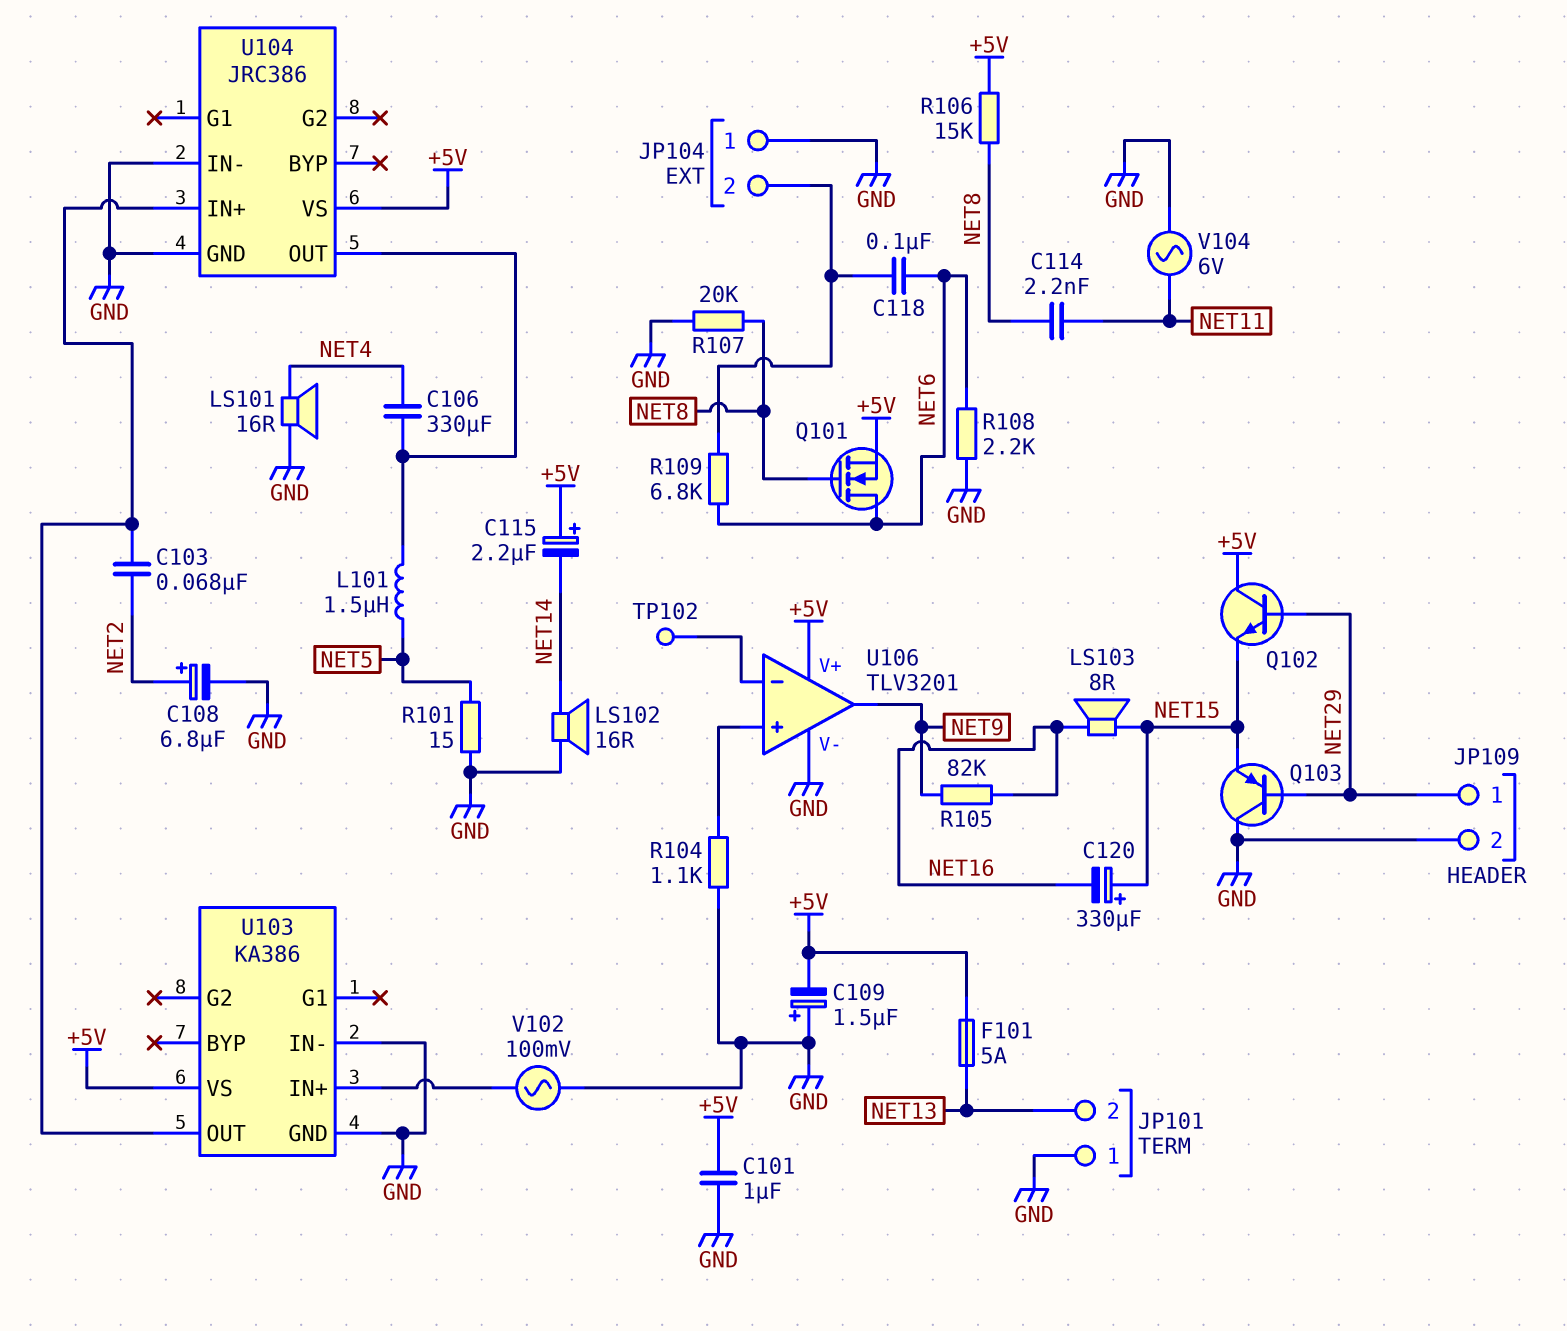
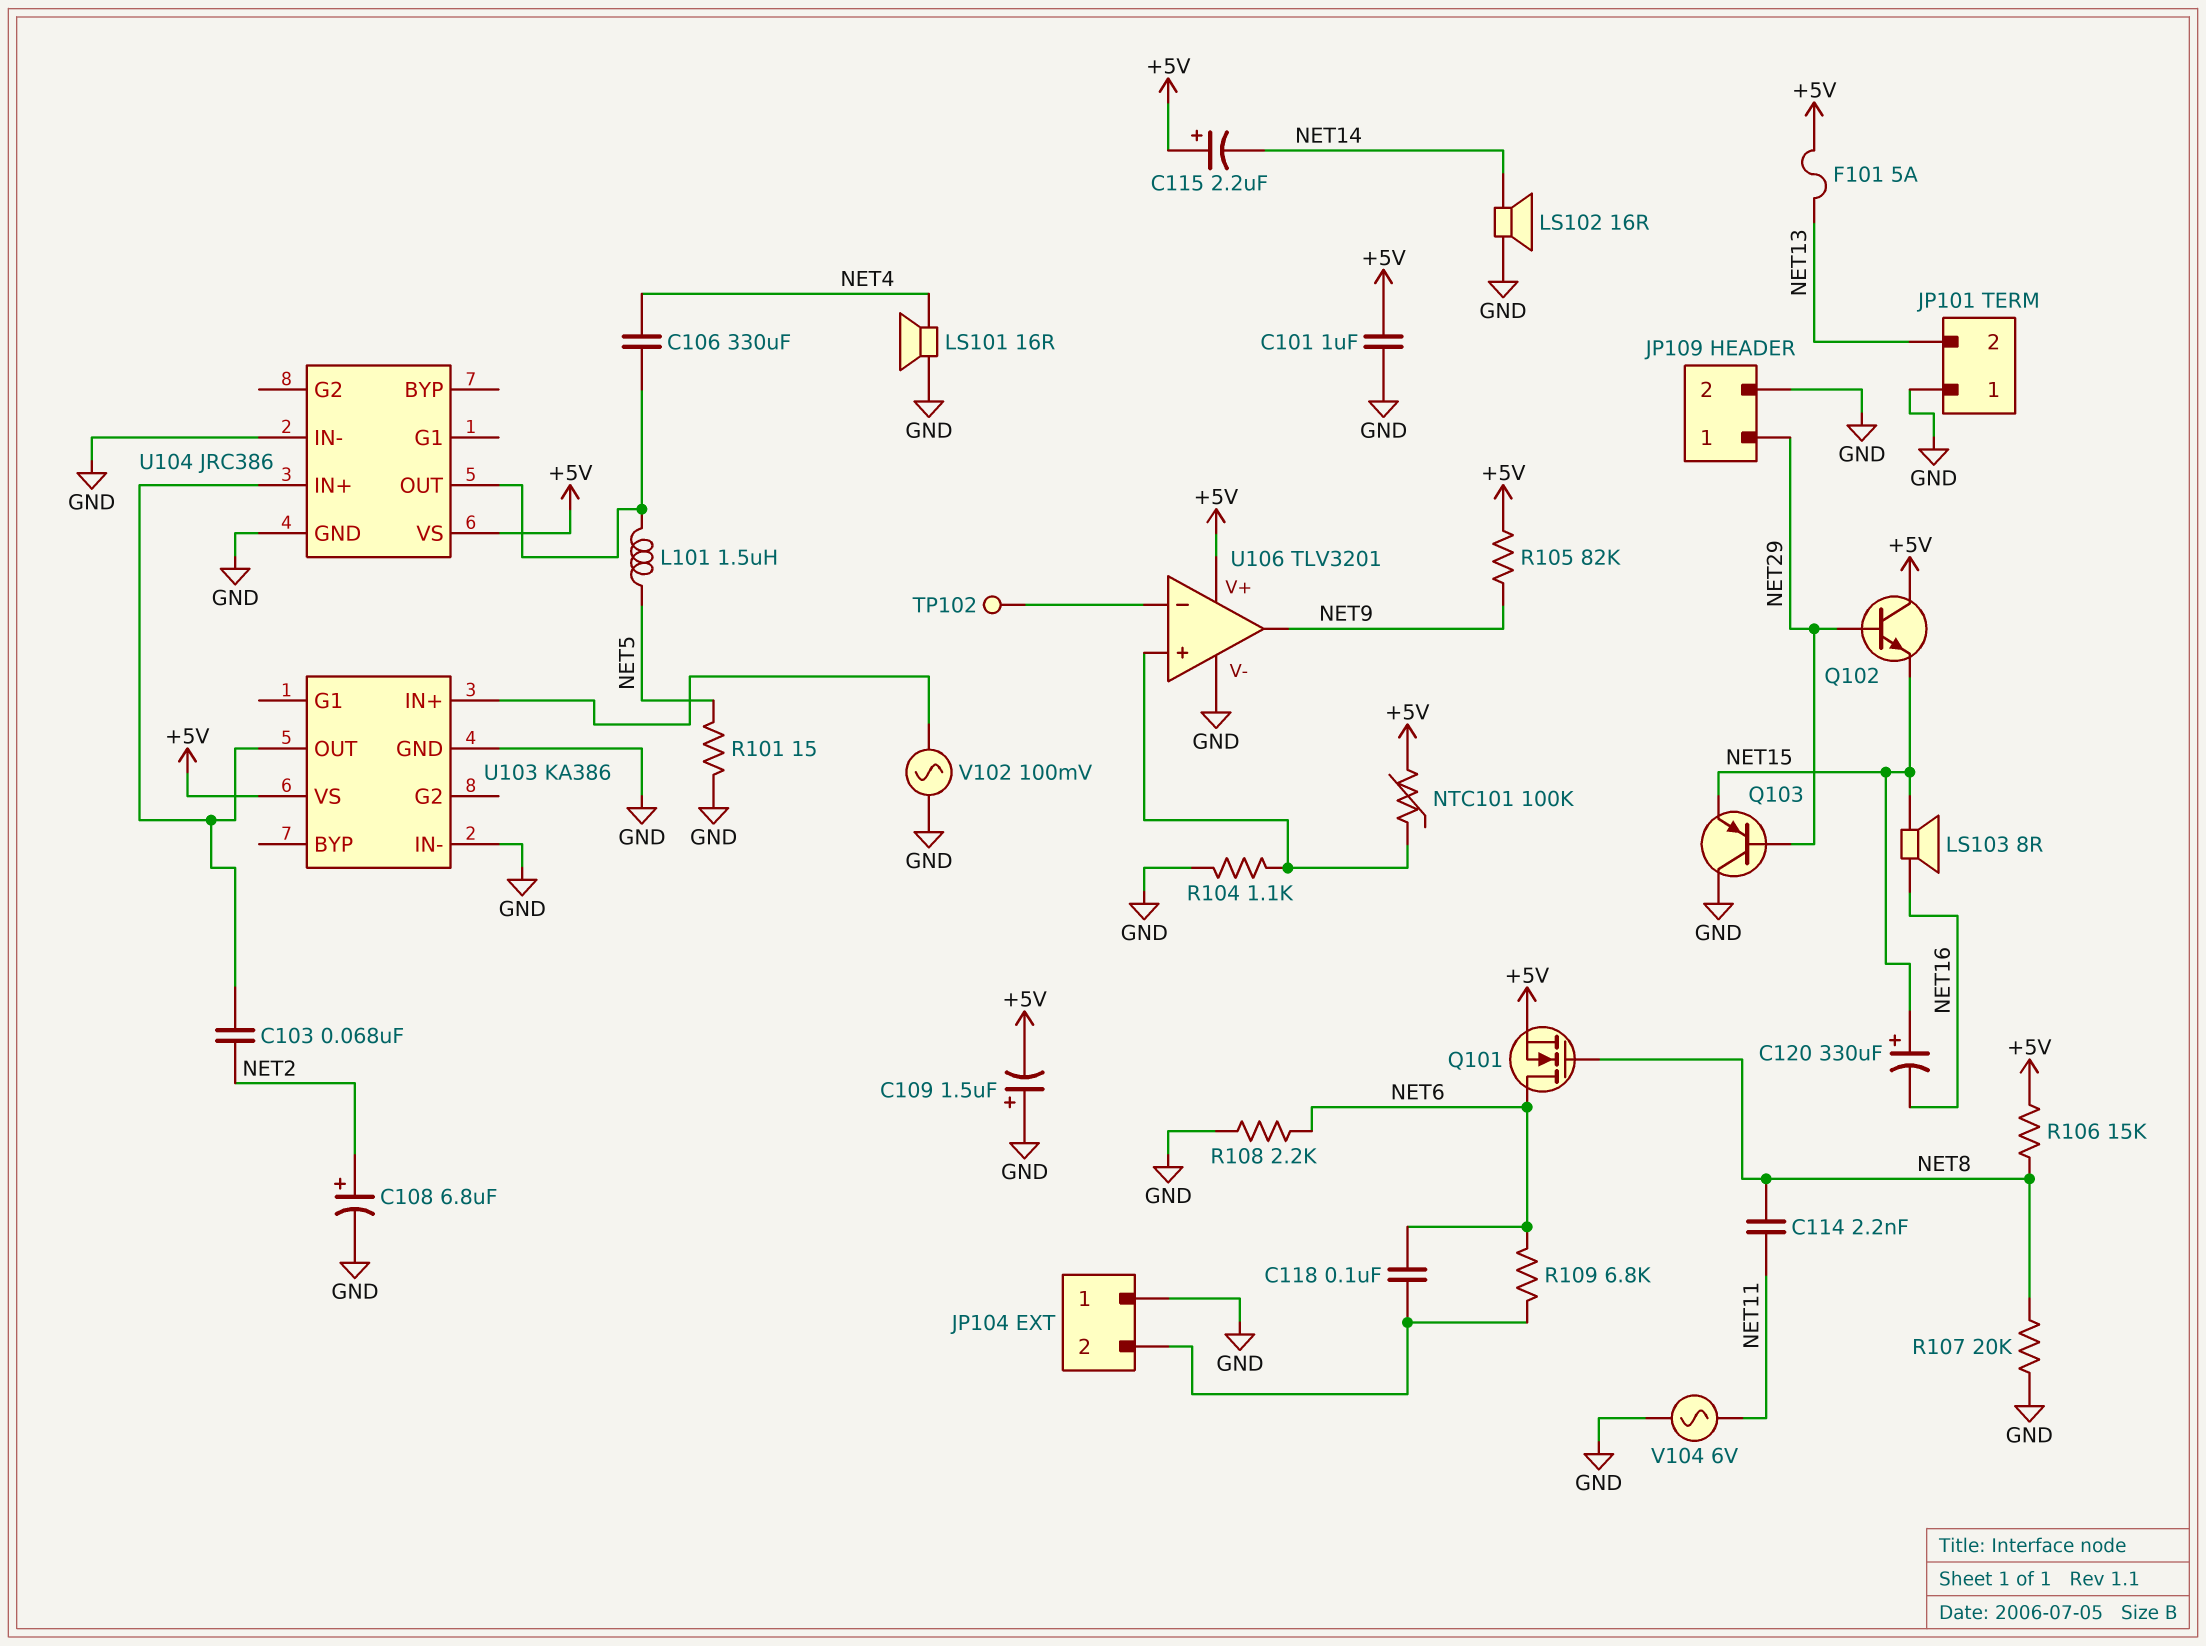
NTC101: none -> 100k (+5V, U106/in+)
R105: 82k (NET9, NET16) -> 82k (+5V, NET9)

